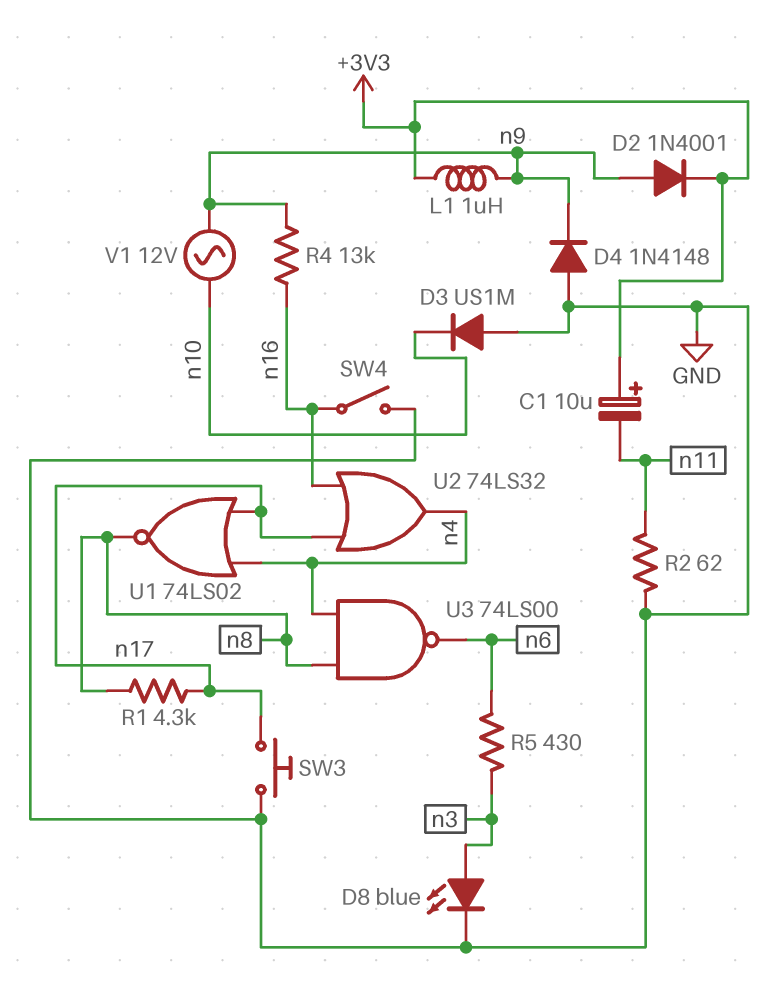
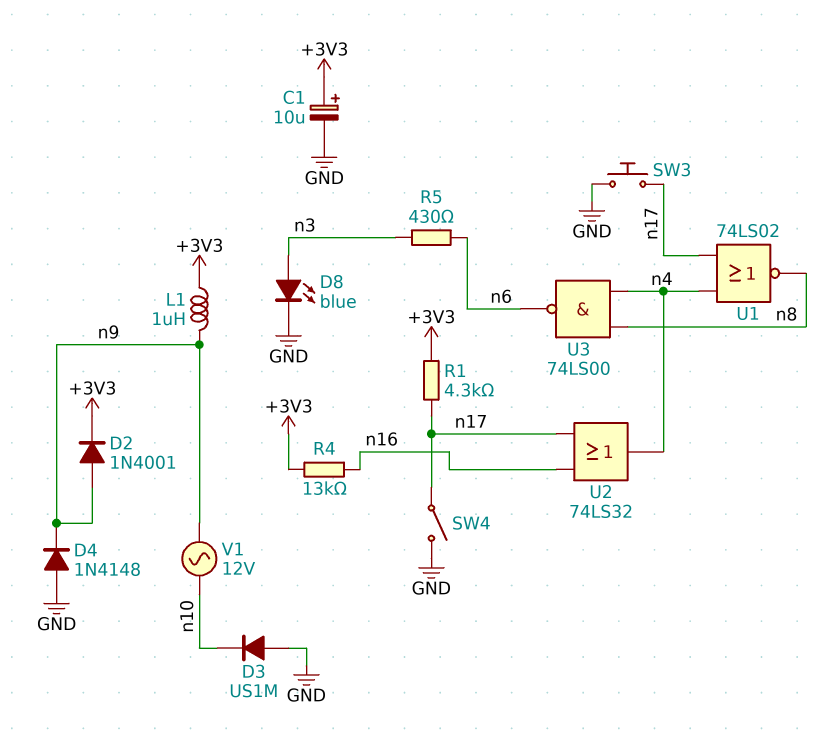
C1: 10uF (plus +3V3, minus n11) -> 10uF (plus +3V3, minus GND)
R1: 4.3k (n8, n17) -> 4.3k (+3V3, n17)
R2: 62 (GND, n11) -> none
R4: 13k (n9, n16) -> 13k (+3V3, n16)
SW4: switch (GND, n16) -> switch (GND, n17)

